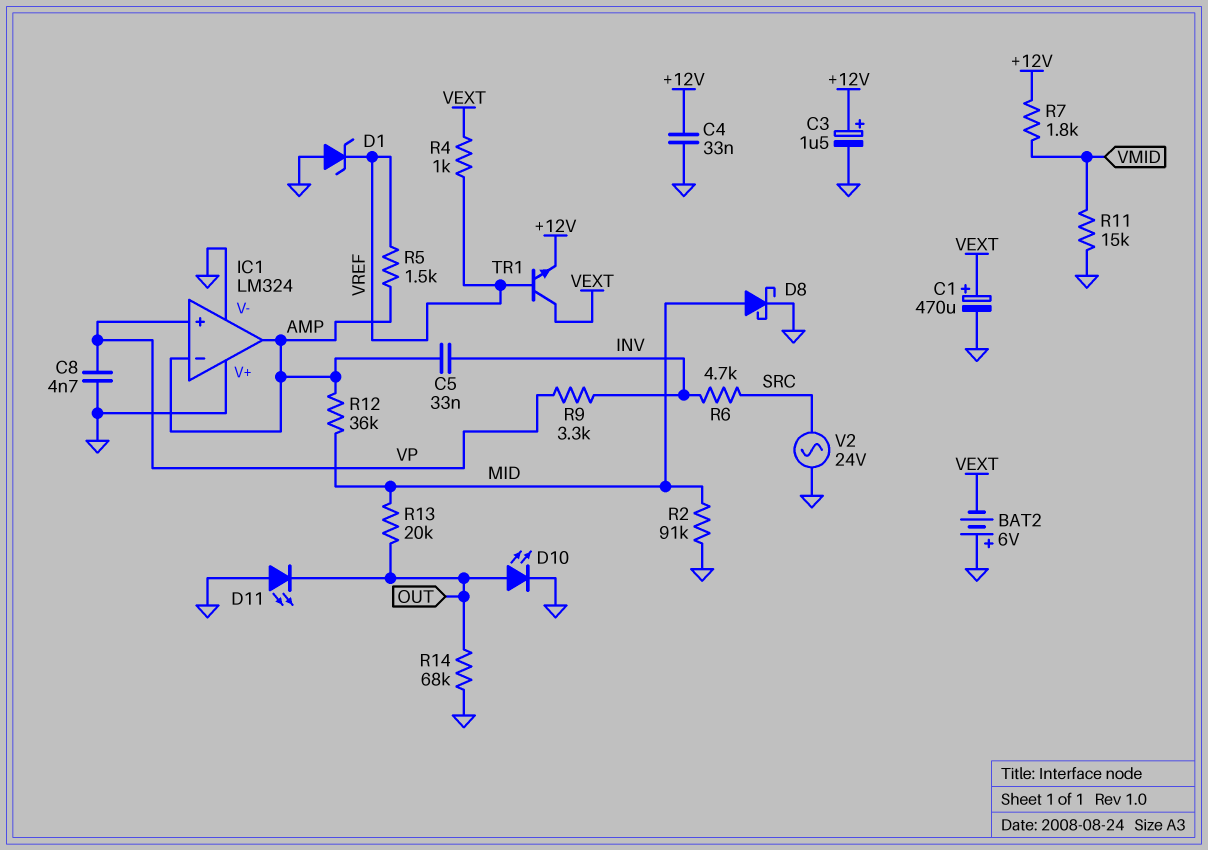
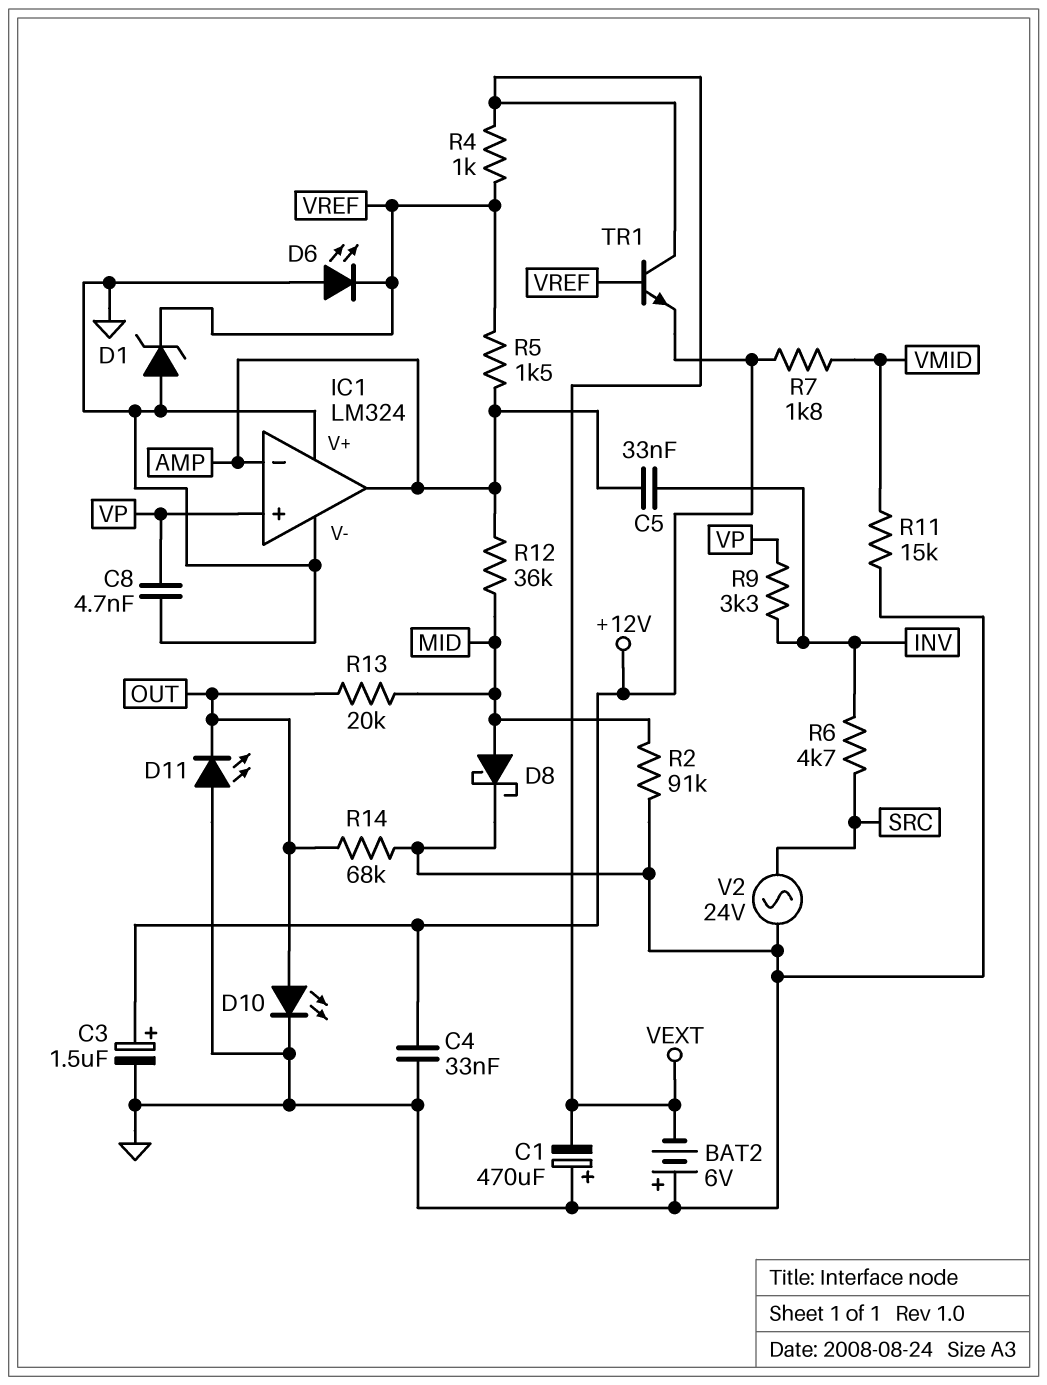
C1: 470uF (plus VEXT, minus GND) -> 470uF (plus GND, minus VEXT)
D6: none -> LED (A GND, K VREF)

